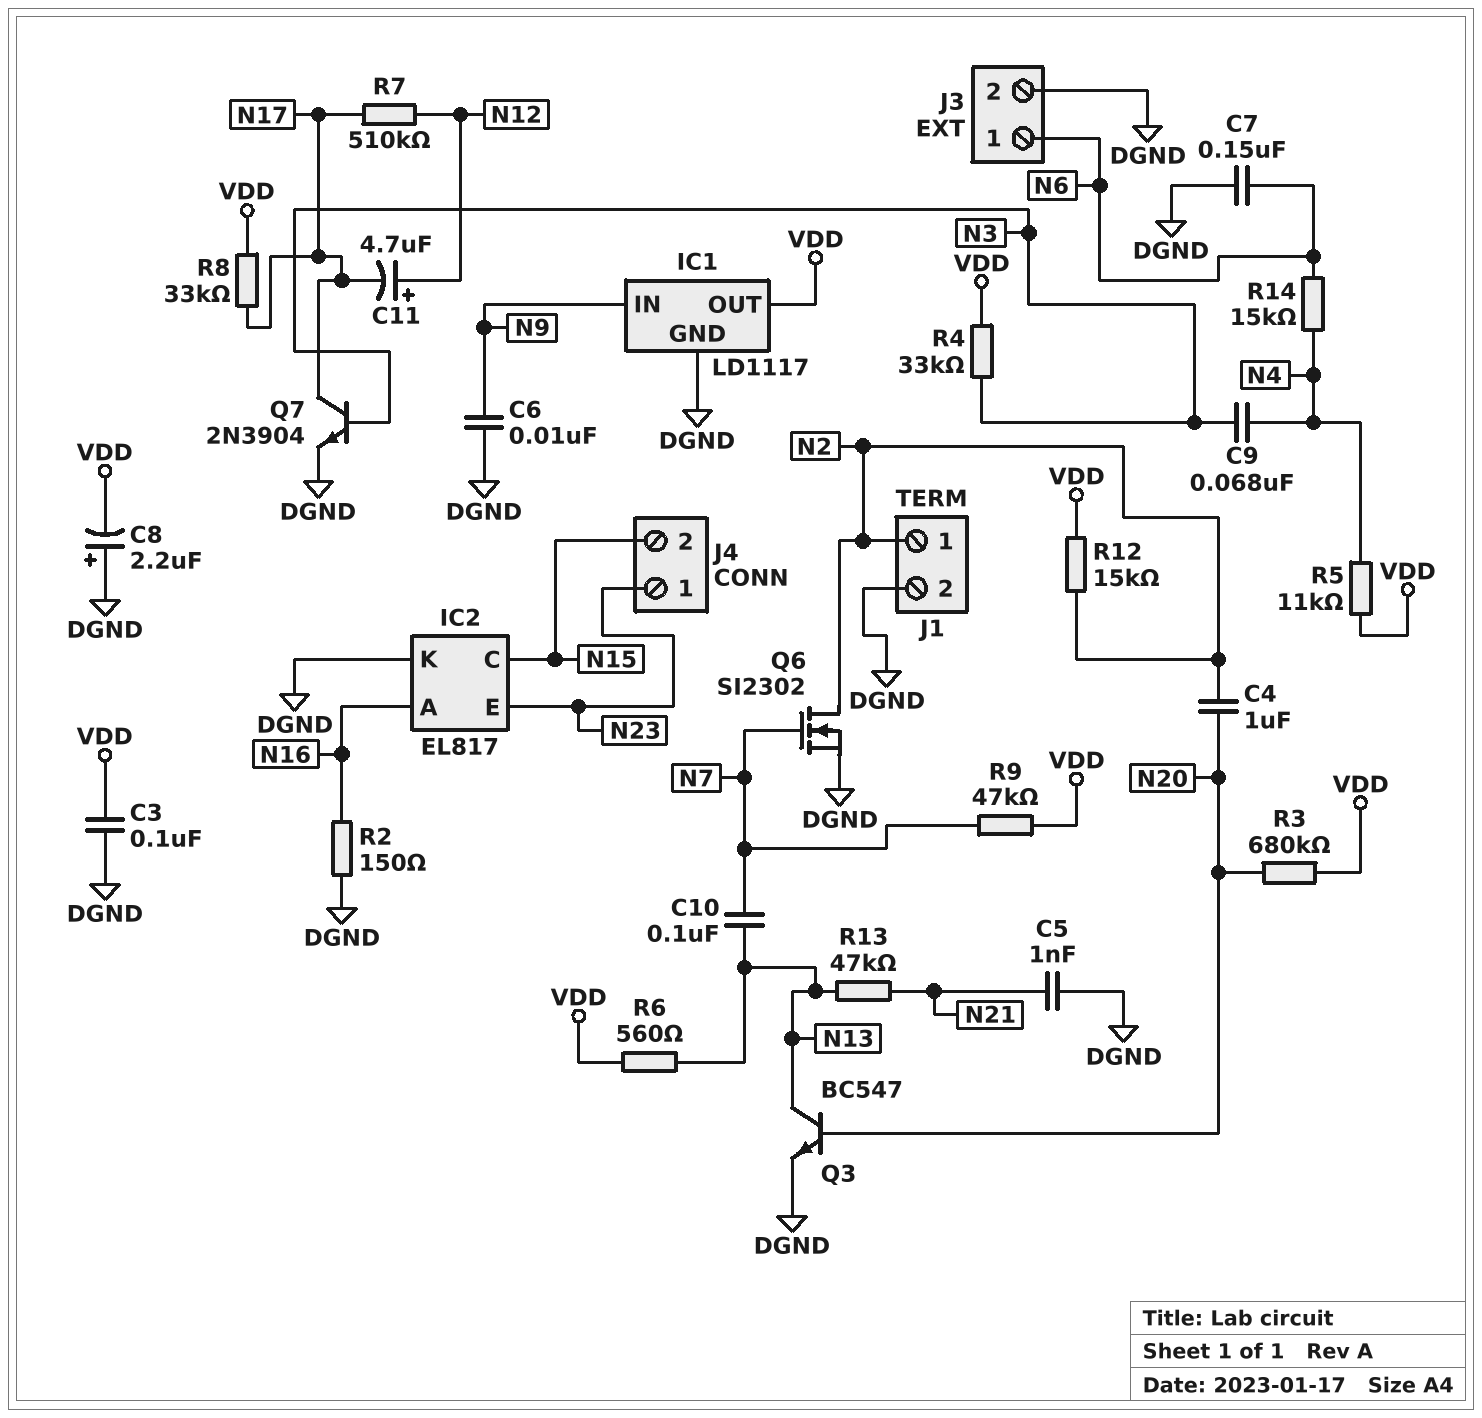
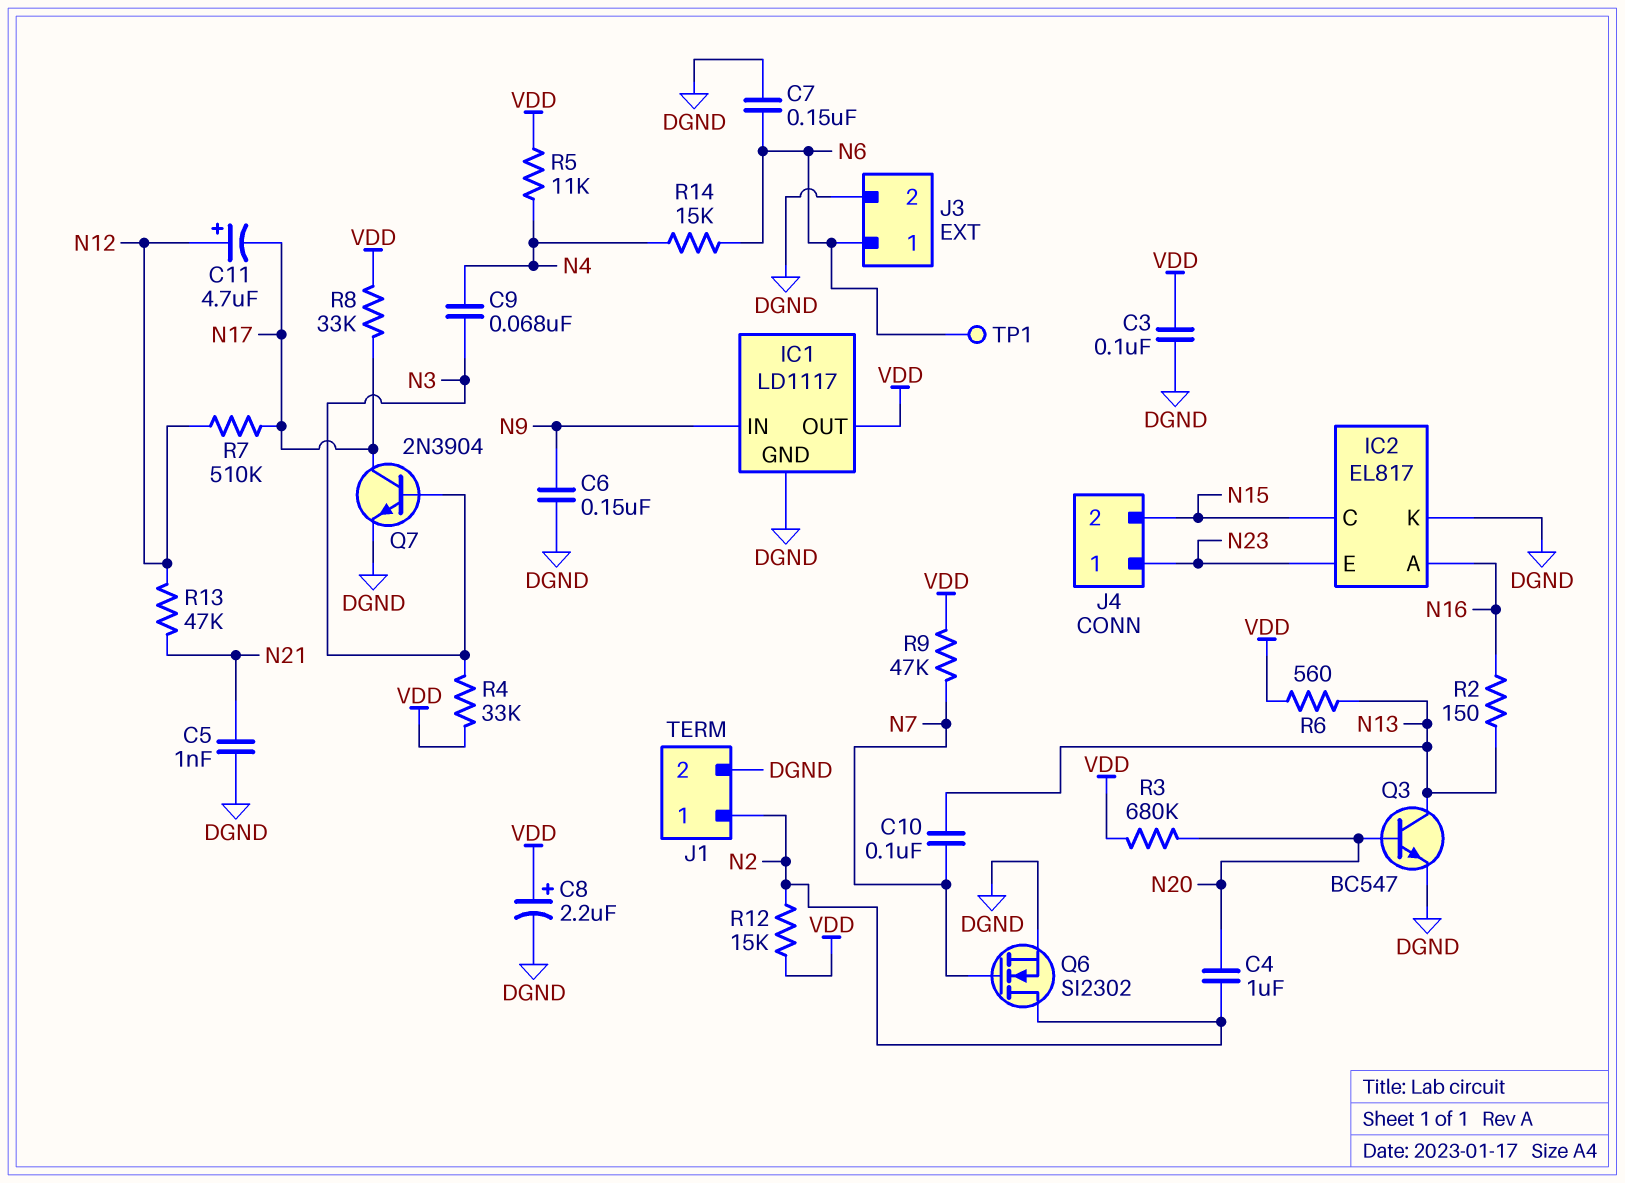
C6: 10nF (DGND, N9) -> 150nF (DGND, N9)
C8: 2.2uF (plus DGND, minus VDD) -> 2.2uF (plus VDD, minus DGND)
R2: 150 (DGND, N16) -> 150 (N13, N16)
R13: 47k (N13, N21) -> 47k (N12, N21)
TP1: none -> test point (N6)

